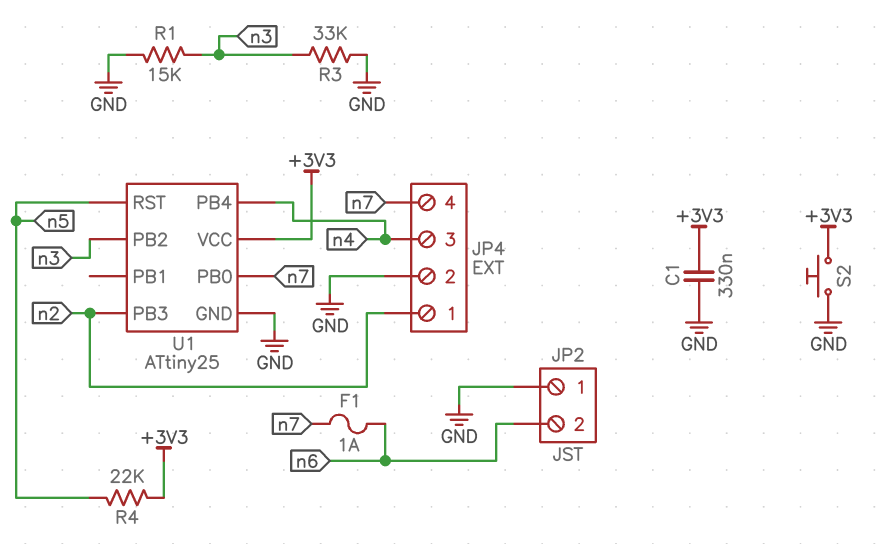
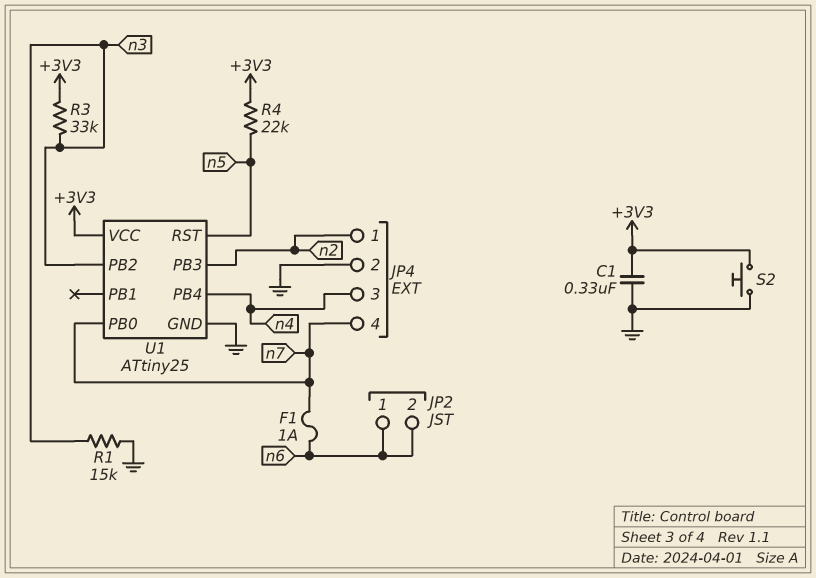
JP2 pin 1: GND -> n6
R3: 33k (GND, n3) -> 33k (+3V3, n3)

